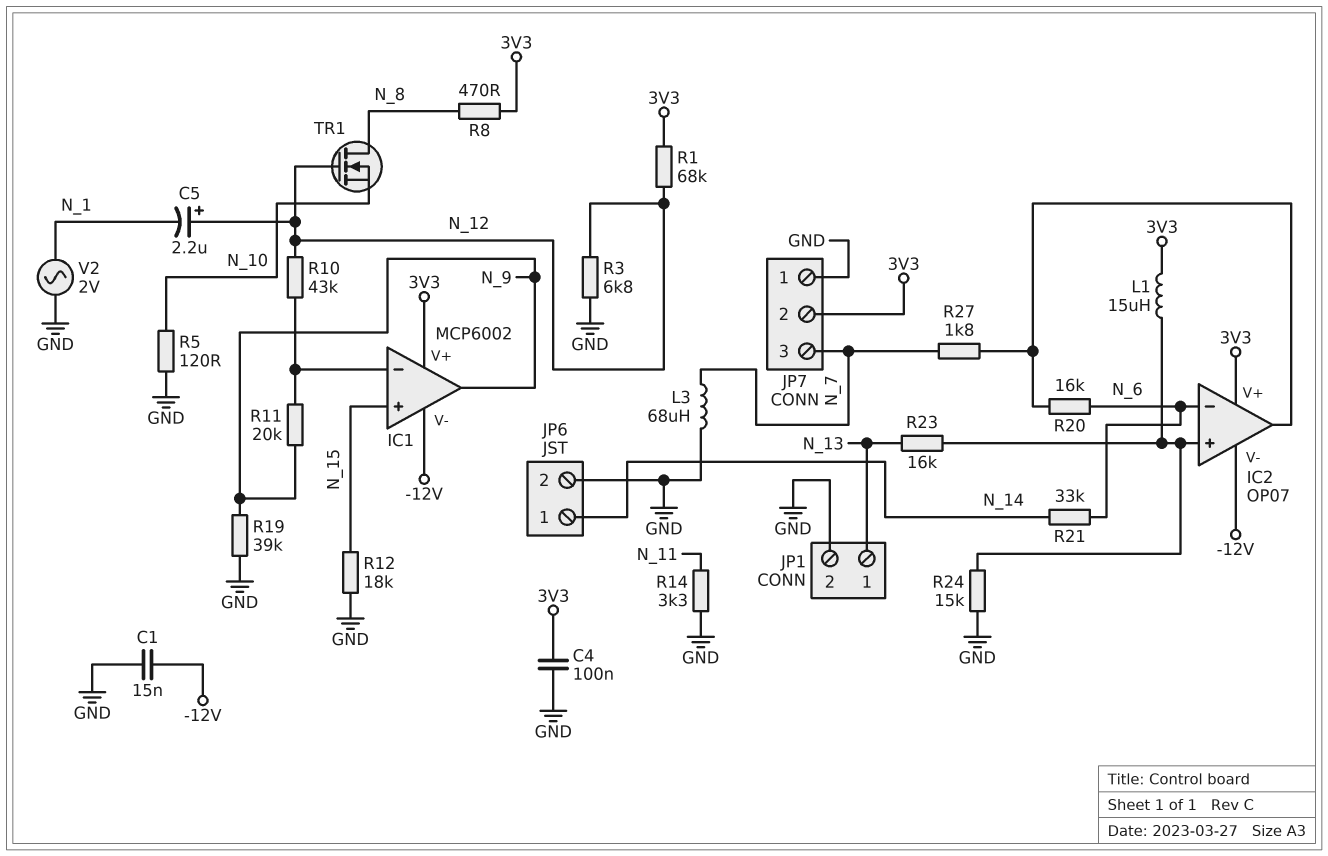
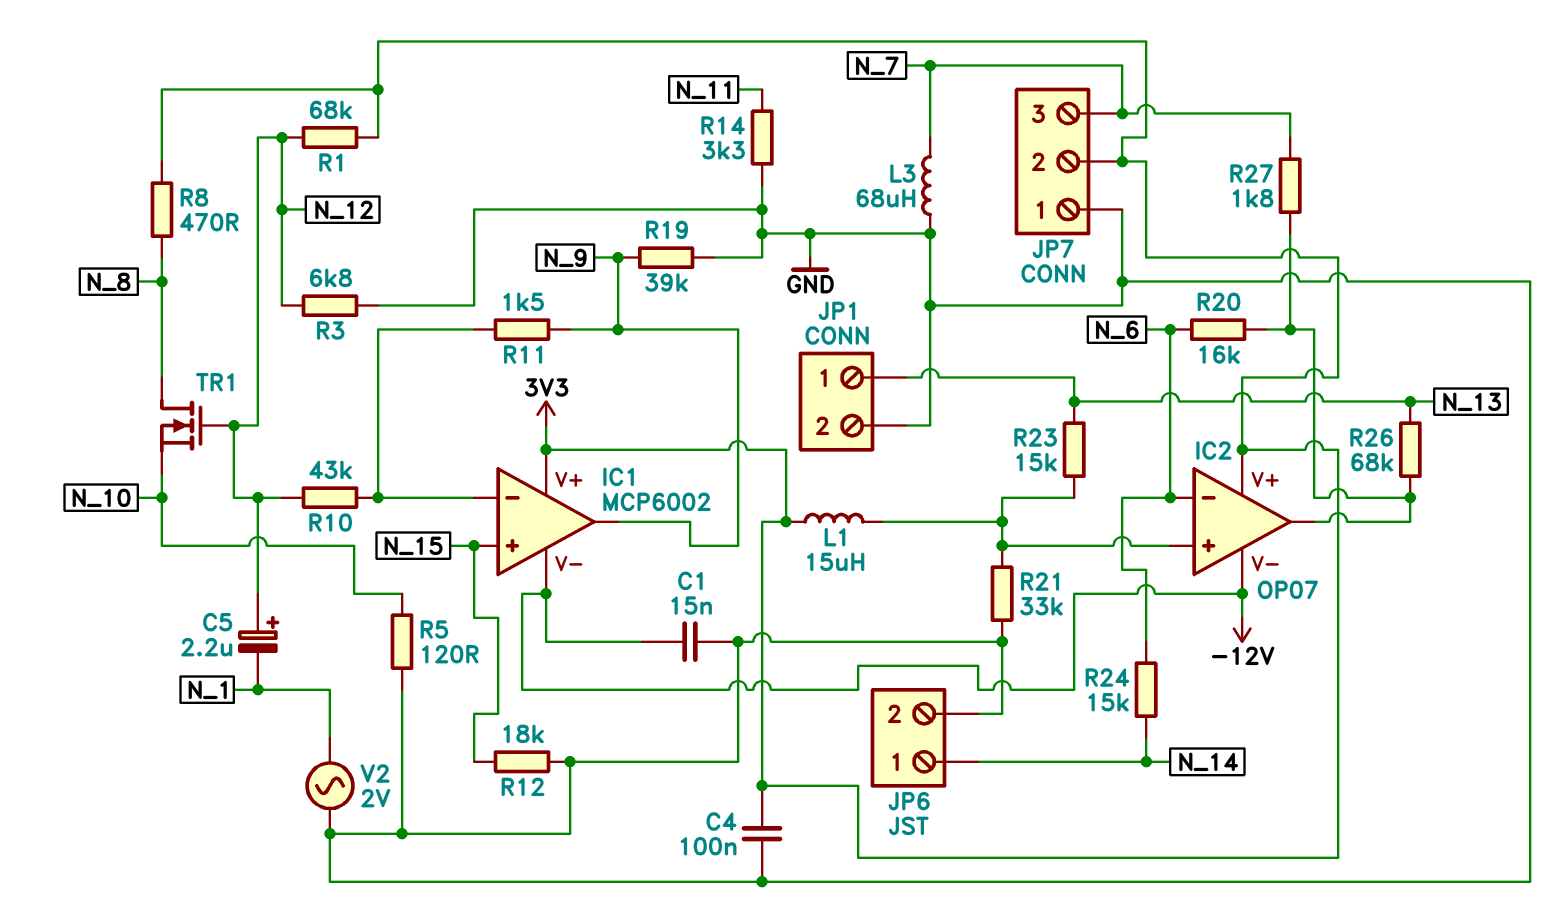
R11: 20k (IC1/in-, N_9) -> 1.5k (IC1/in-, N_9)
R21: 33k (N_6, N_14) -> 33k (GND, IC2/in+)
R23: 16k (IC2/in+, N_13) -> 15k (IC2/in+, N_13)
R24: 15k (GND, IC2/in+) -> 15k (N_6, N_14)
R26: none -> 68k (IC2/out, N_13)

